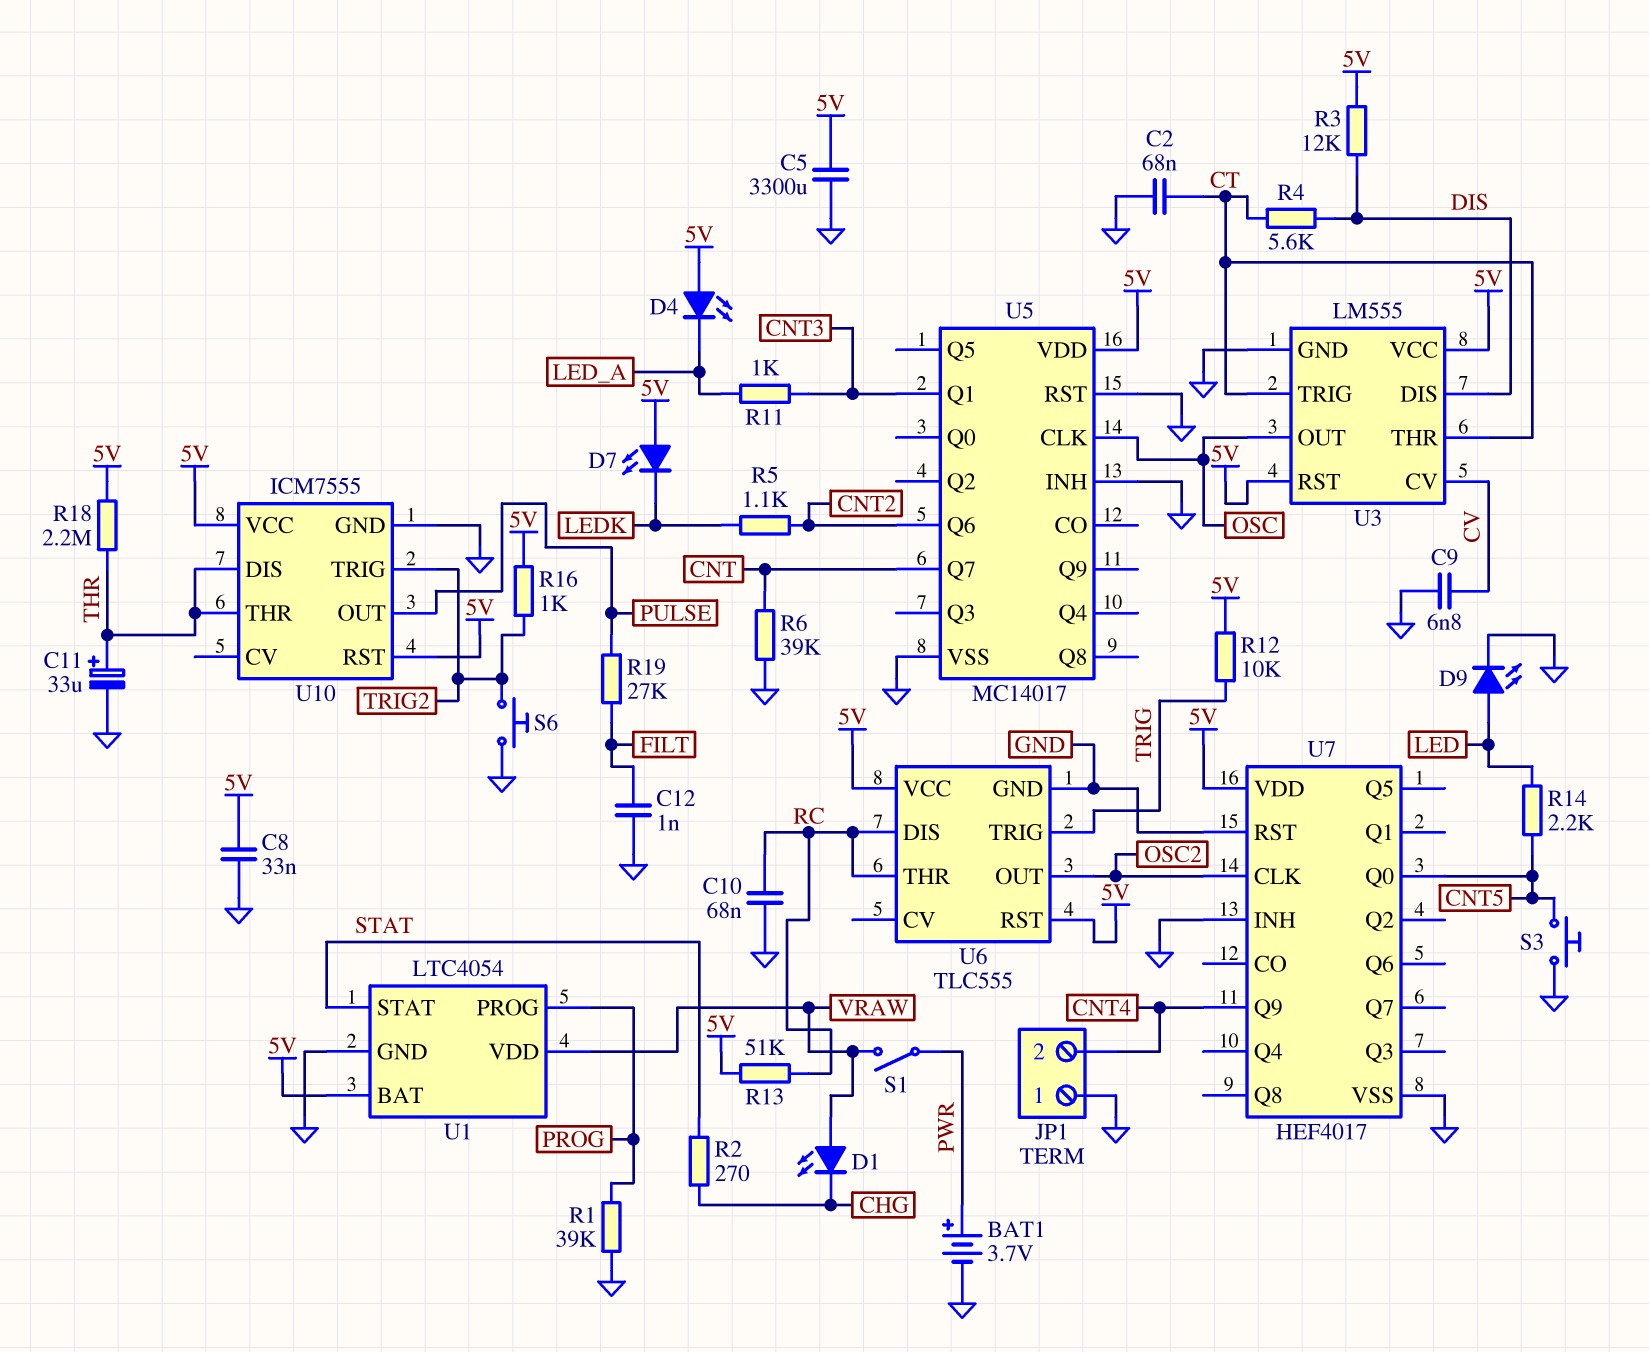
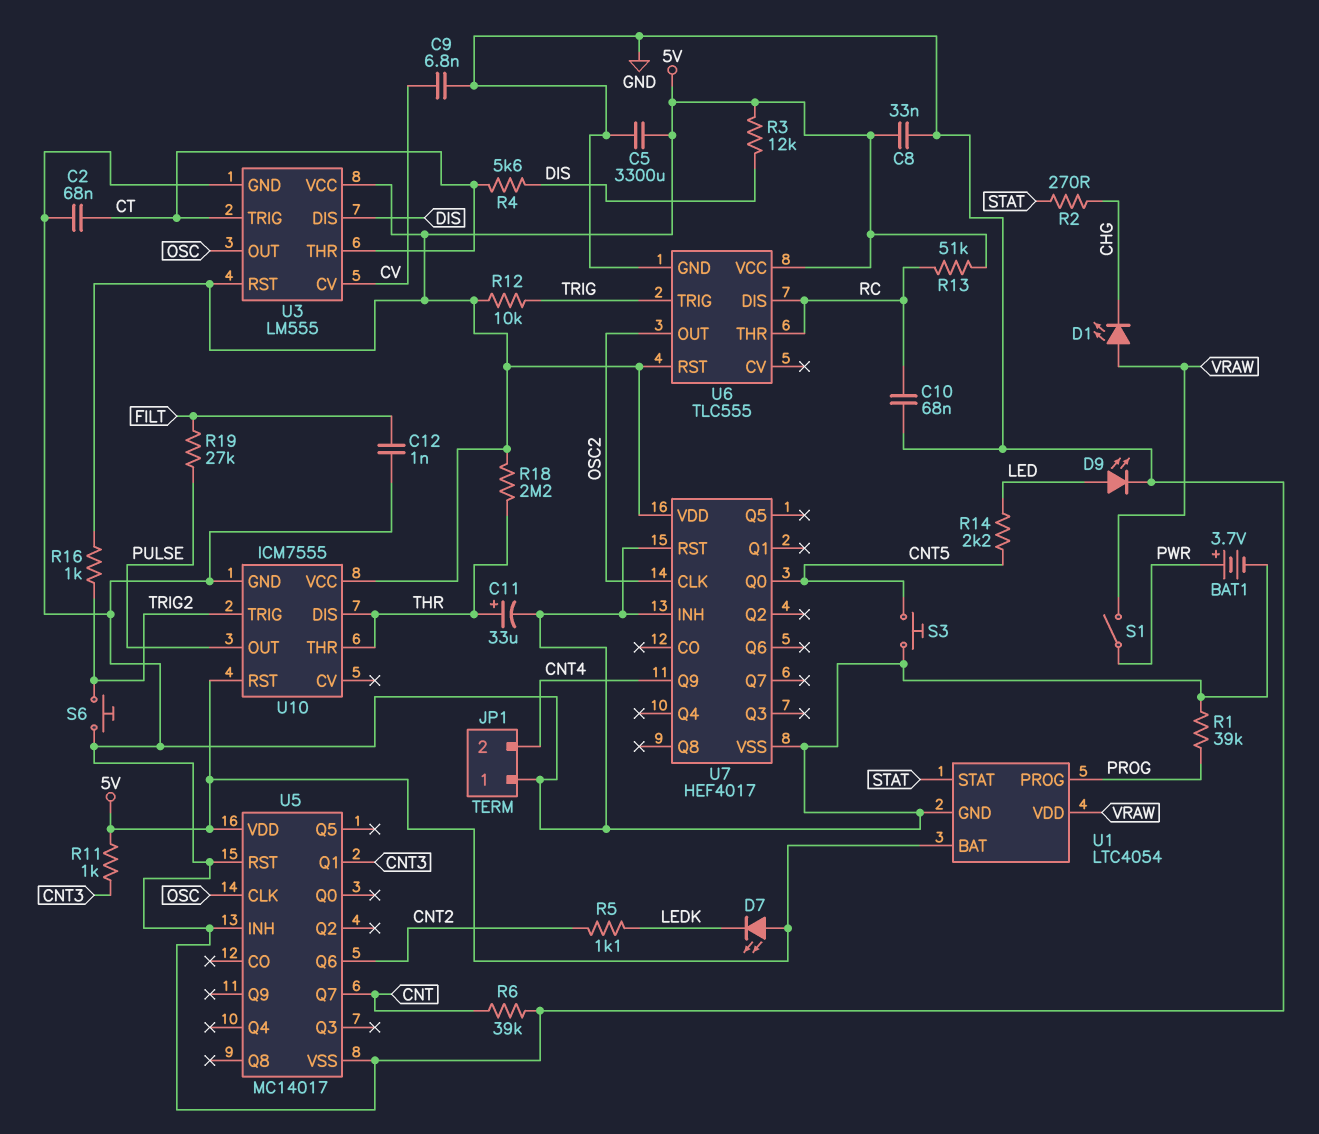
D4: LED (A 5V, K LED_A) -> none
R11: 1k (CNT3, LED_A) -> 1k (5V, CNT3)

